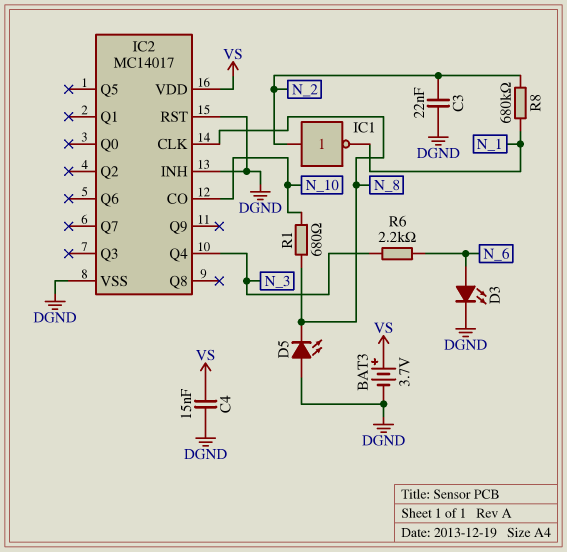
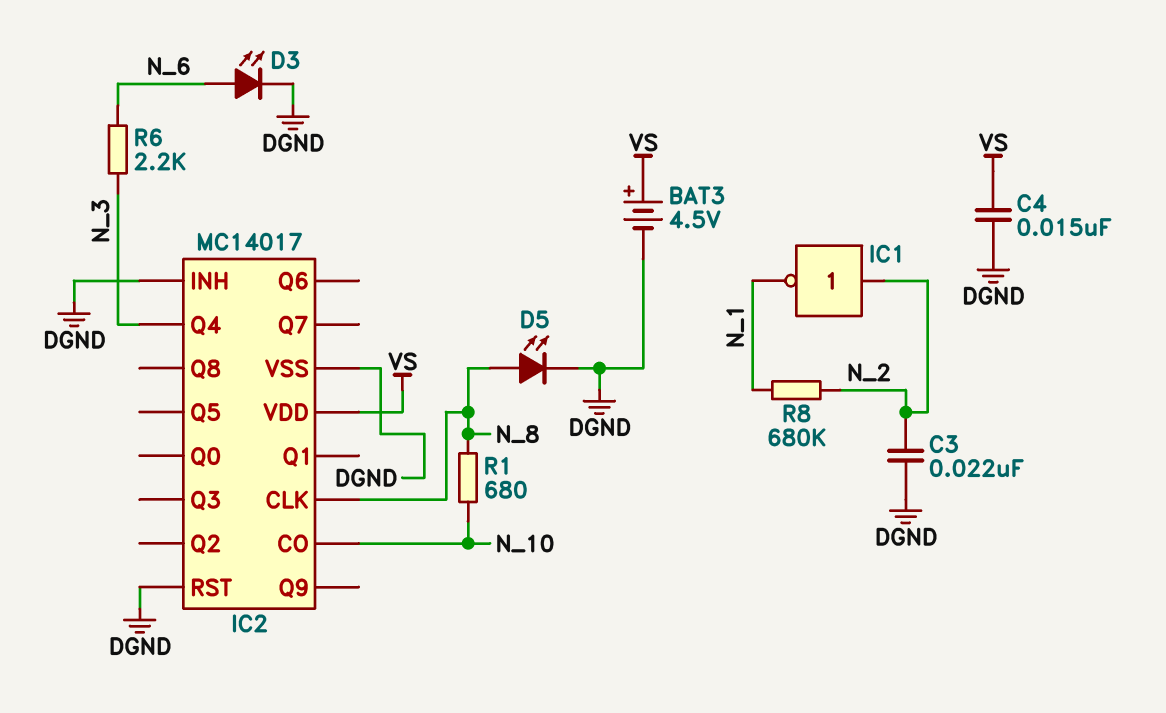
BAT3: 3.7V (plus VS, minus DGND) -> 4.5V (plus VS, minus DGND)
D5: LED (A DGND, K N_8) -> LED (A N_8, K DGND)

